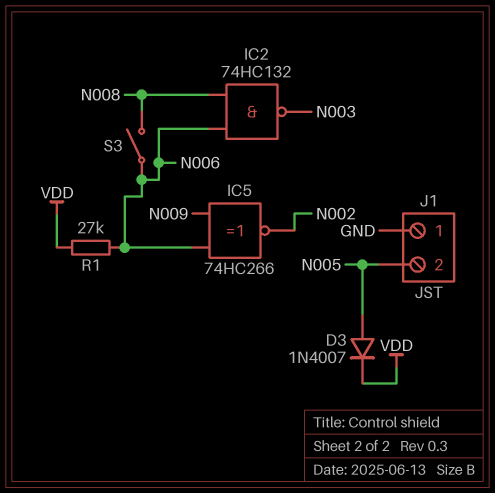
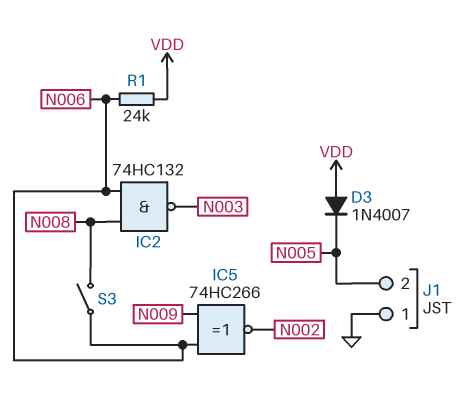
D3: diode 1N4007 (A N005, K VDD) -> diode 1N4007 (A VDD, K N005)
R1: 27k (N006, VDD) -> 24k (N006, VDD)

